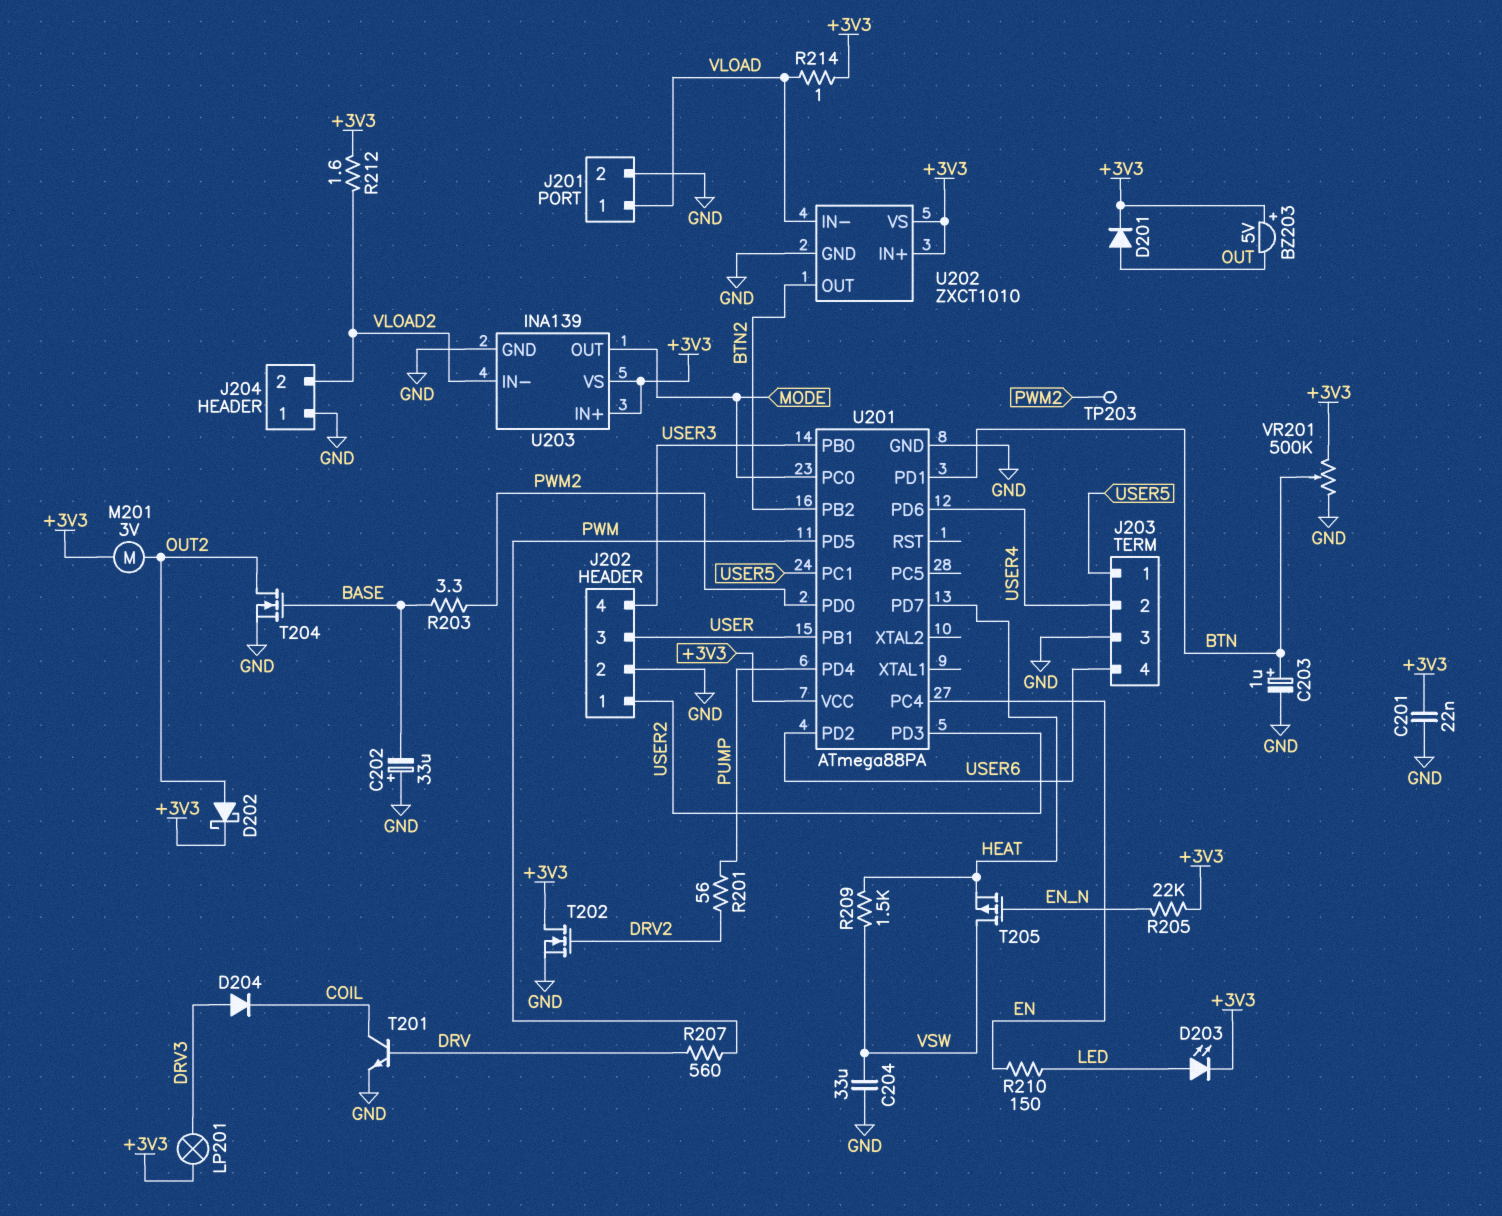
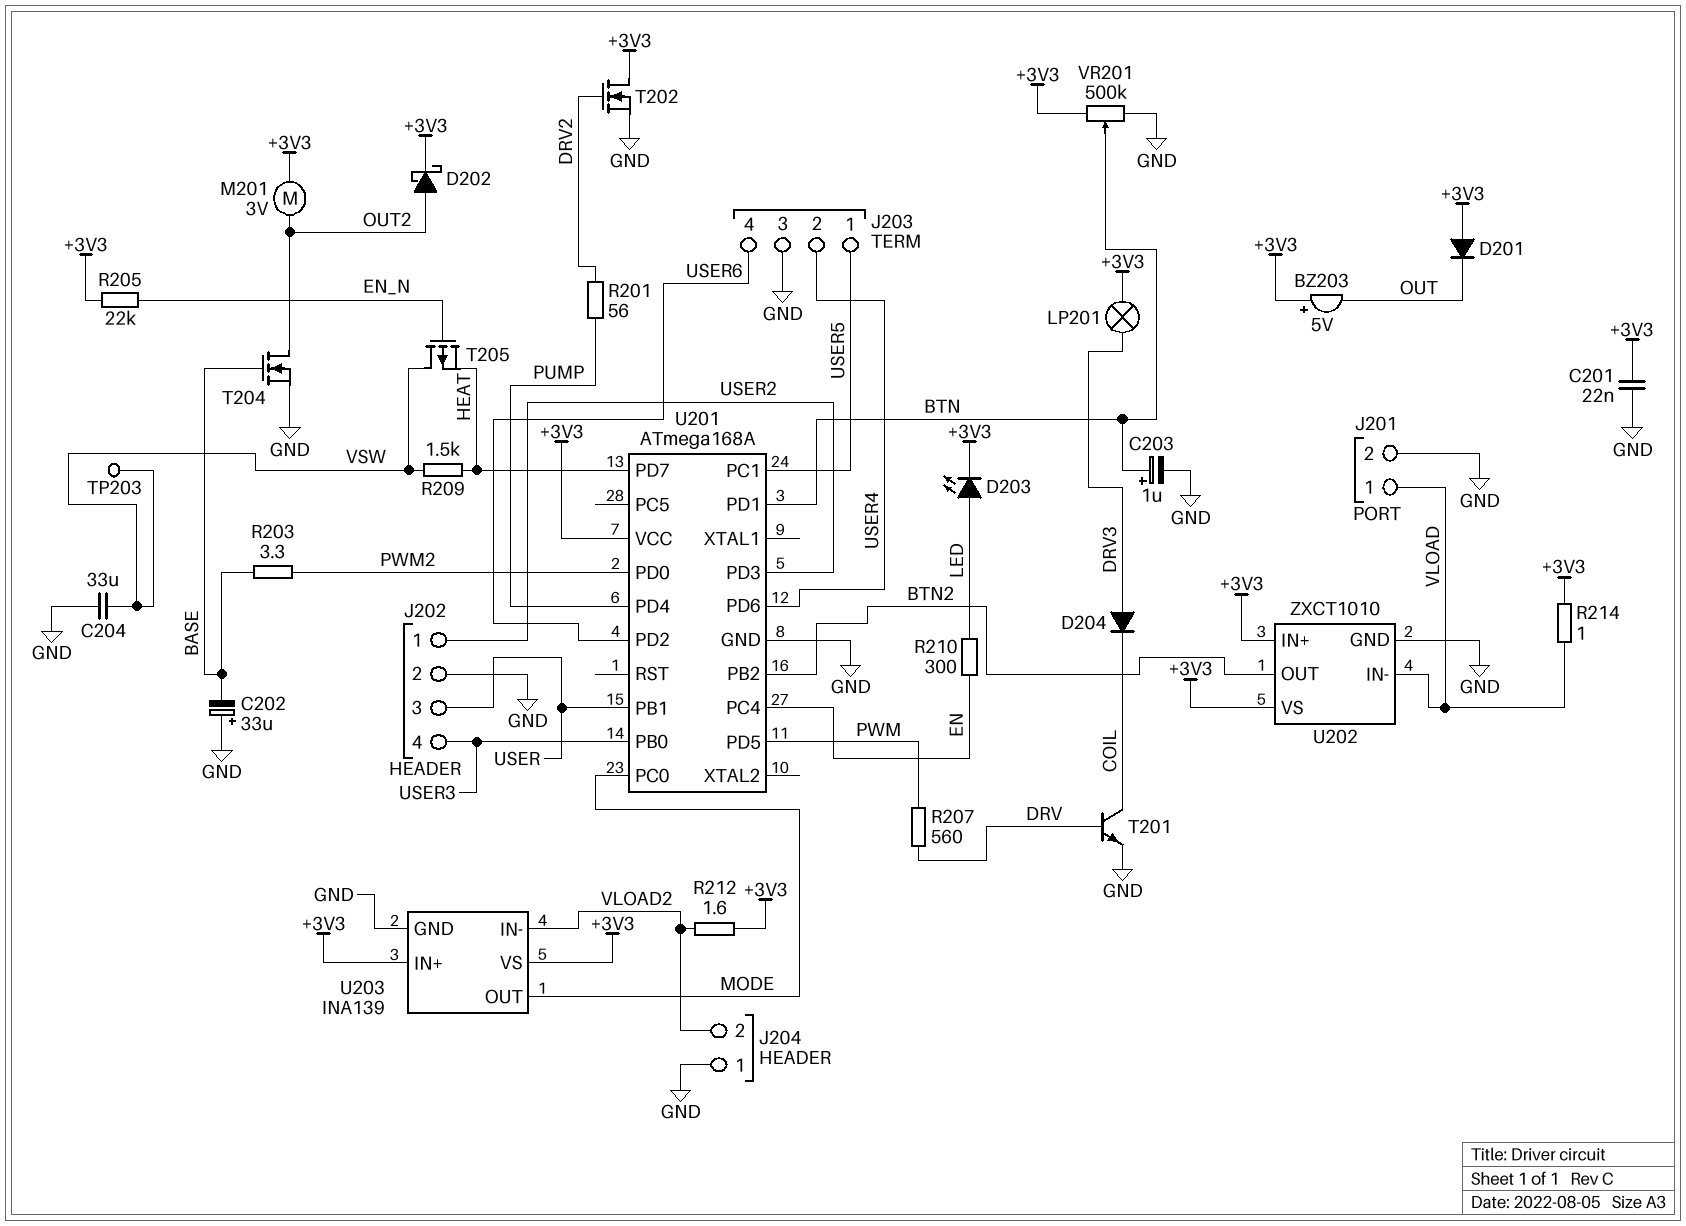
D201: diode (A OUT, K +3V3) -> diode (A +3V3, K OUT)
R210: 150 (EN, LED) -> 300 (EN, LED)
TP203: test point (PWM2) -> test point (VSW)
U201: ATmega88PA -> ATmega168A

